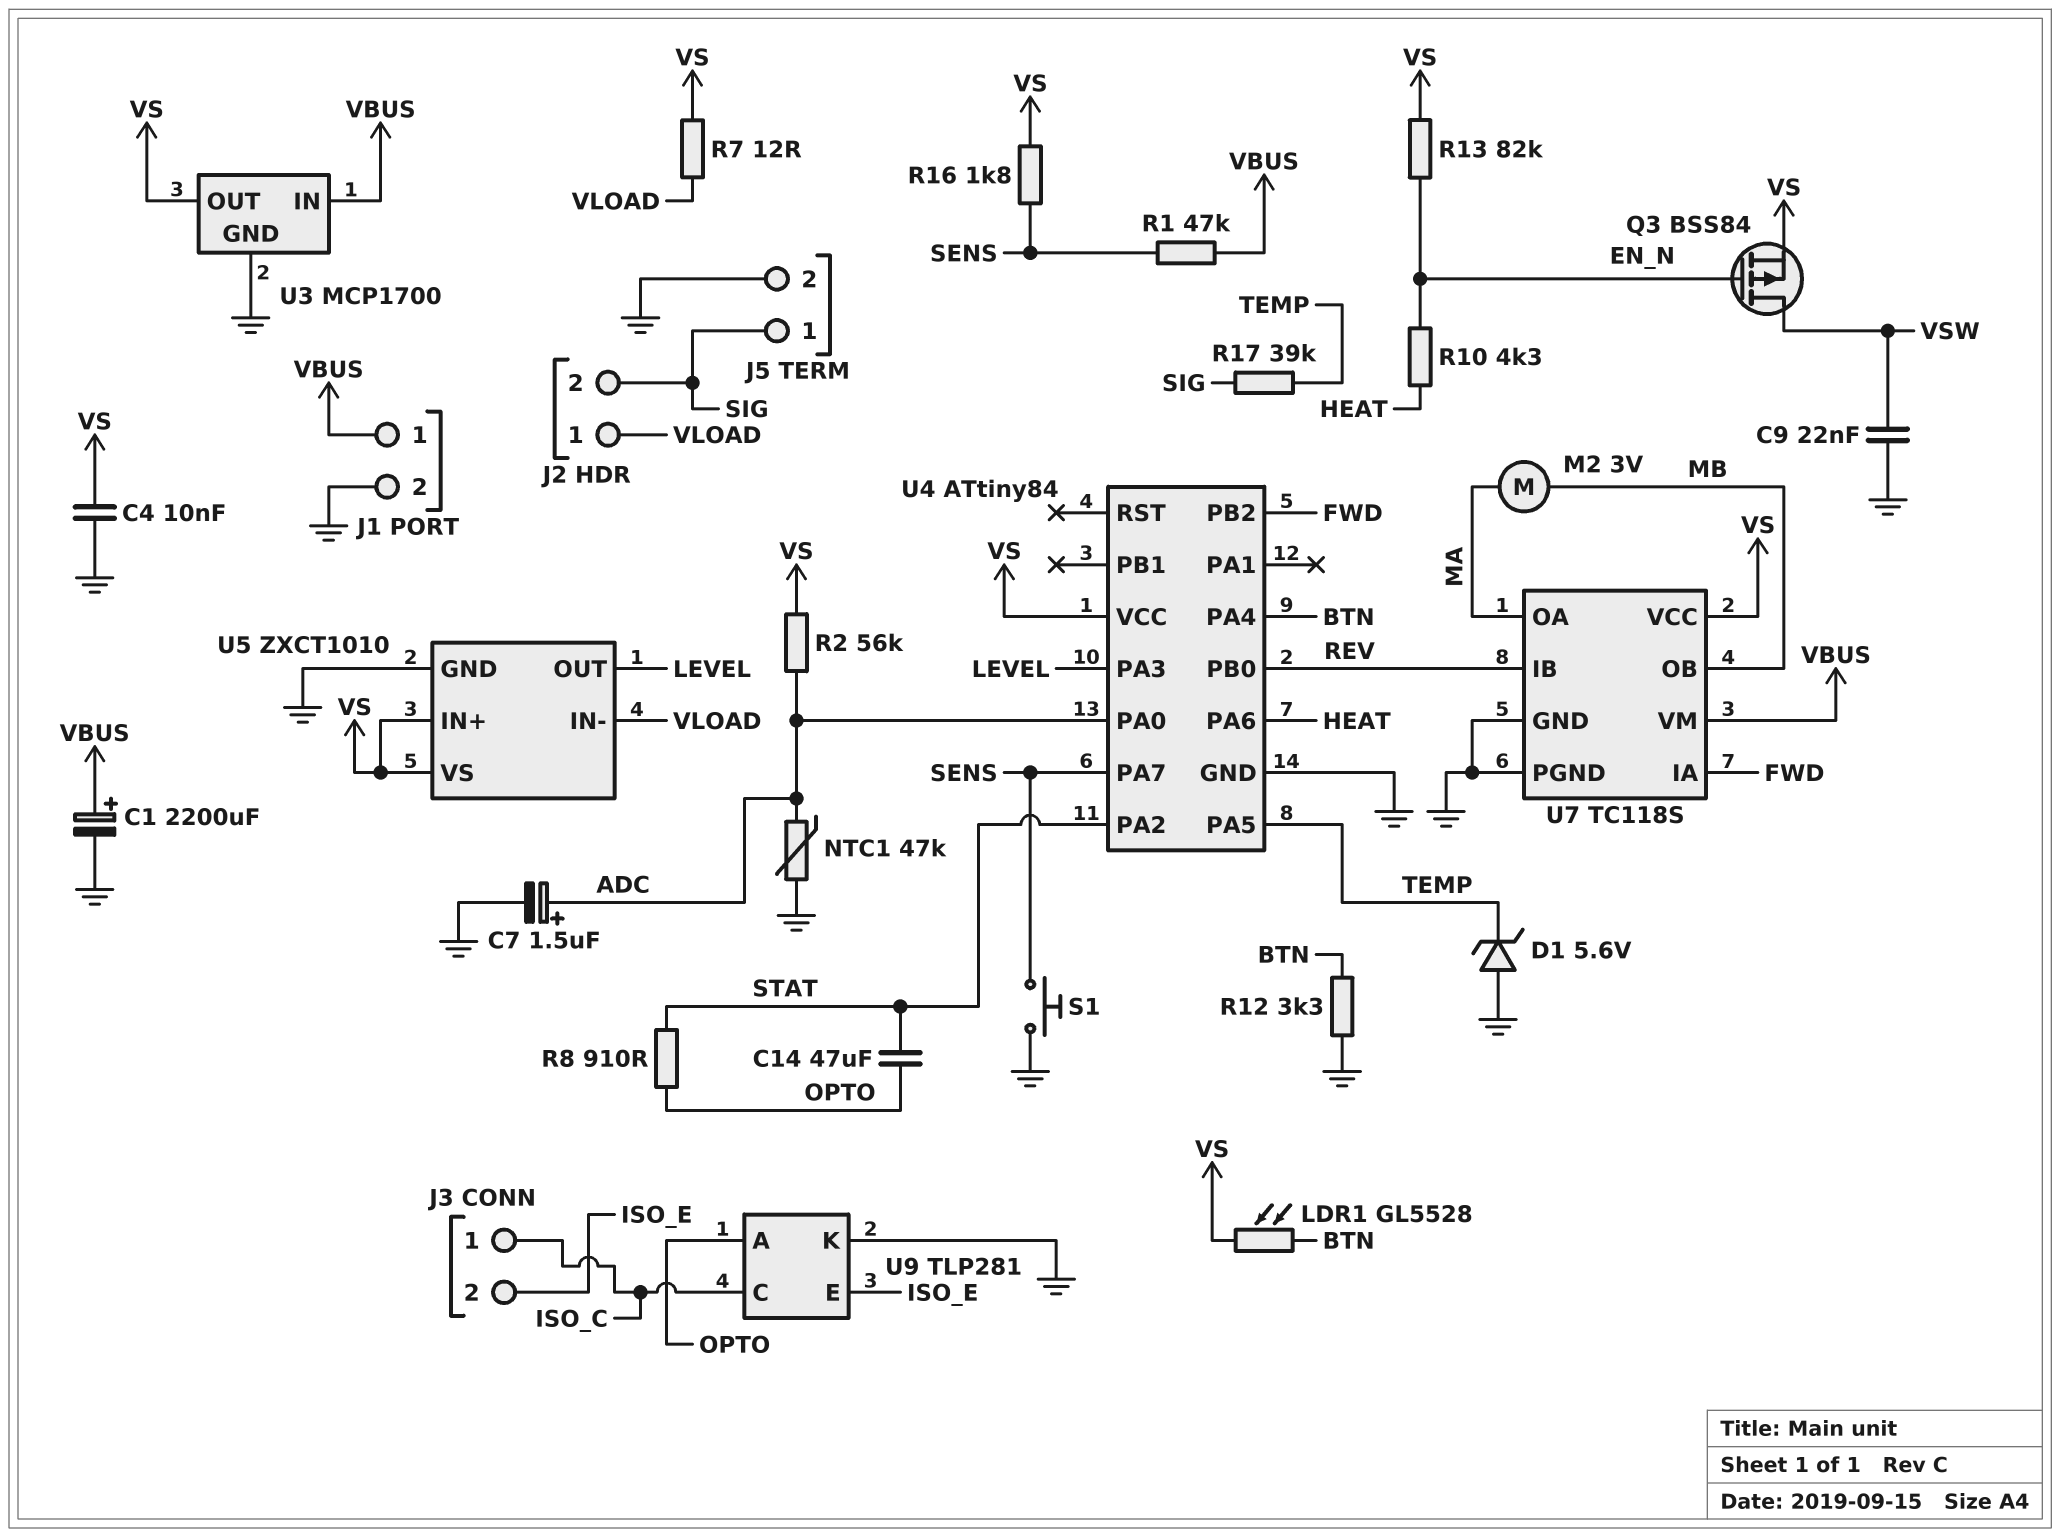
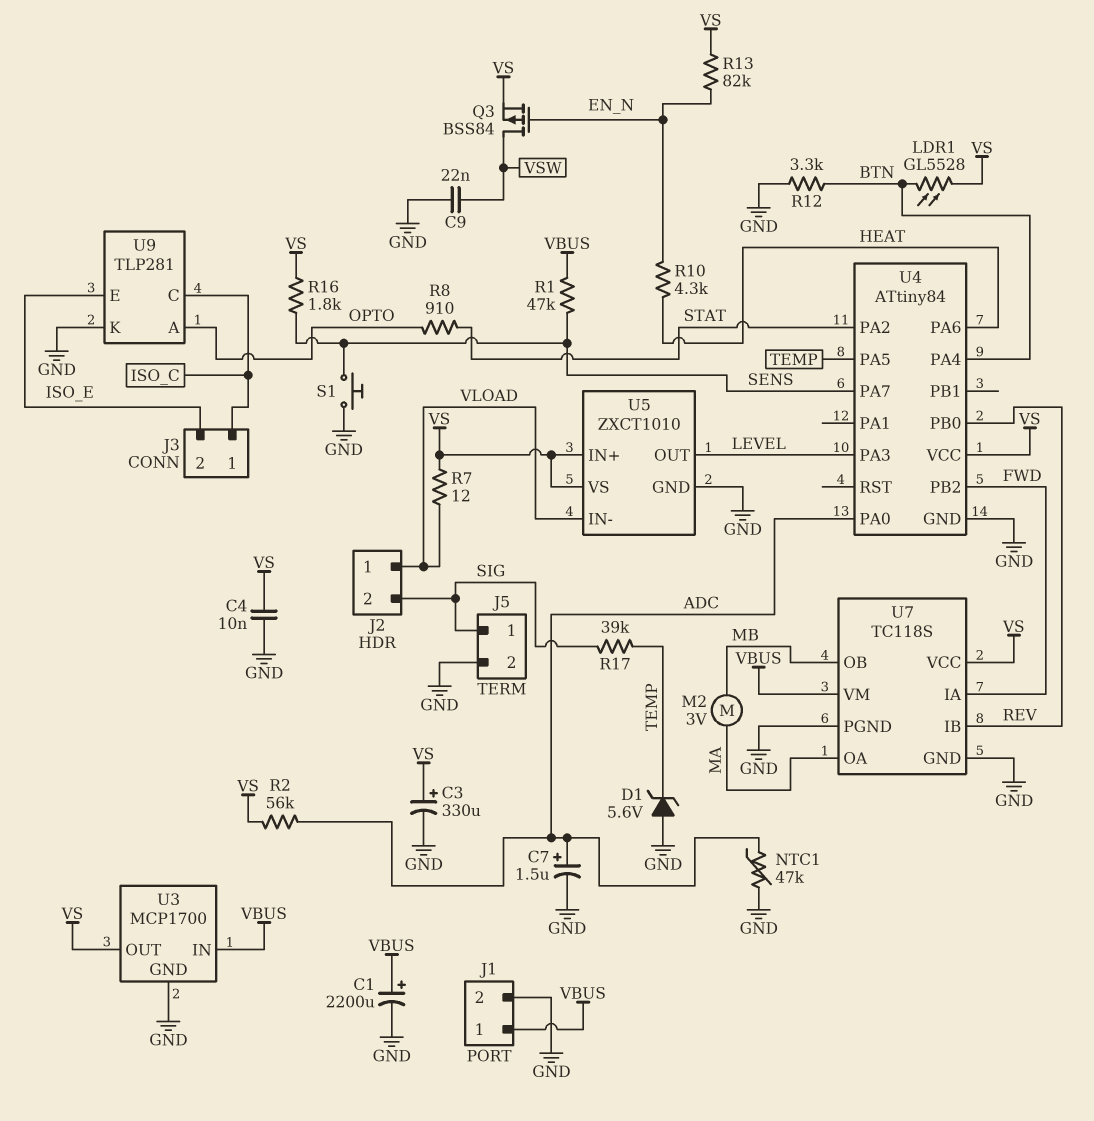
C3: none -> 330uF (plus VS, minus GND)
C14: 47uF (OPTO, STAT) -> none

